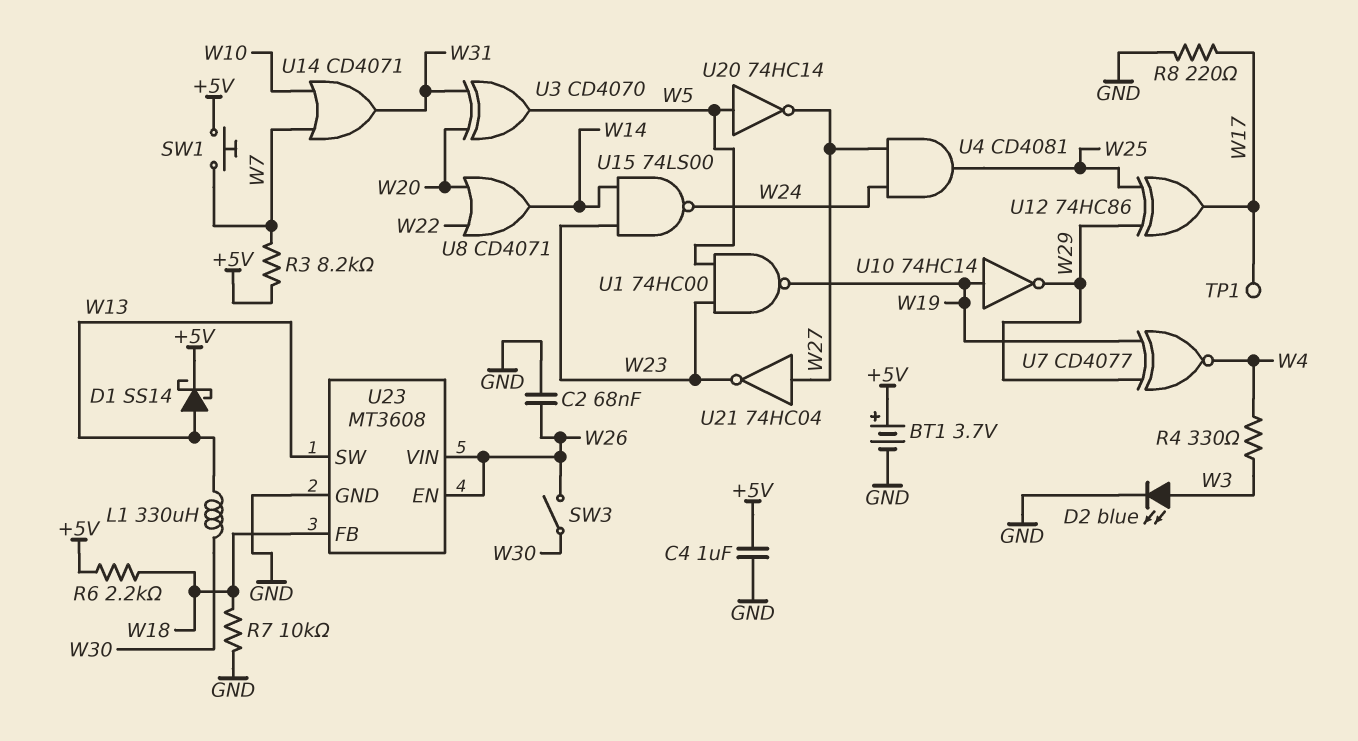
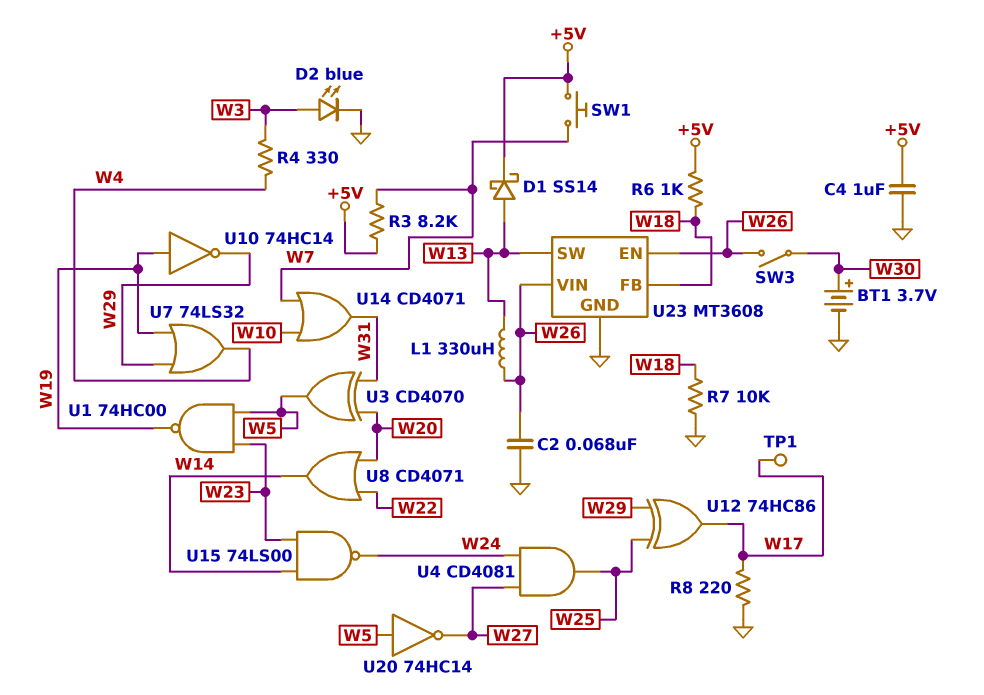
BT1: 3.7V (plus +5V, minus GND) -> 3.7V (plus W30, minus GND)
L1: 330uH (W13, W30) -> 330uH (W13, W26)
R6: 2.2k (+5V, W18) -> 1k (+5V, W18)
U7: XNOR CD4077 (in W19, in W29, out W4) -> OR 74LS32 (in W19, in W29, out W4)
U21: NOT 74HC04 (in W27, out W23) -> none

